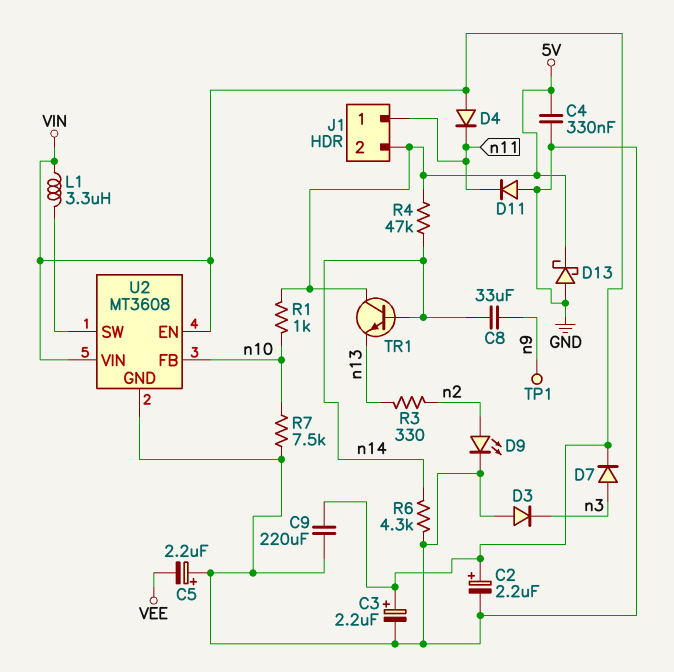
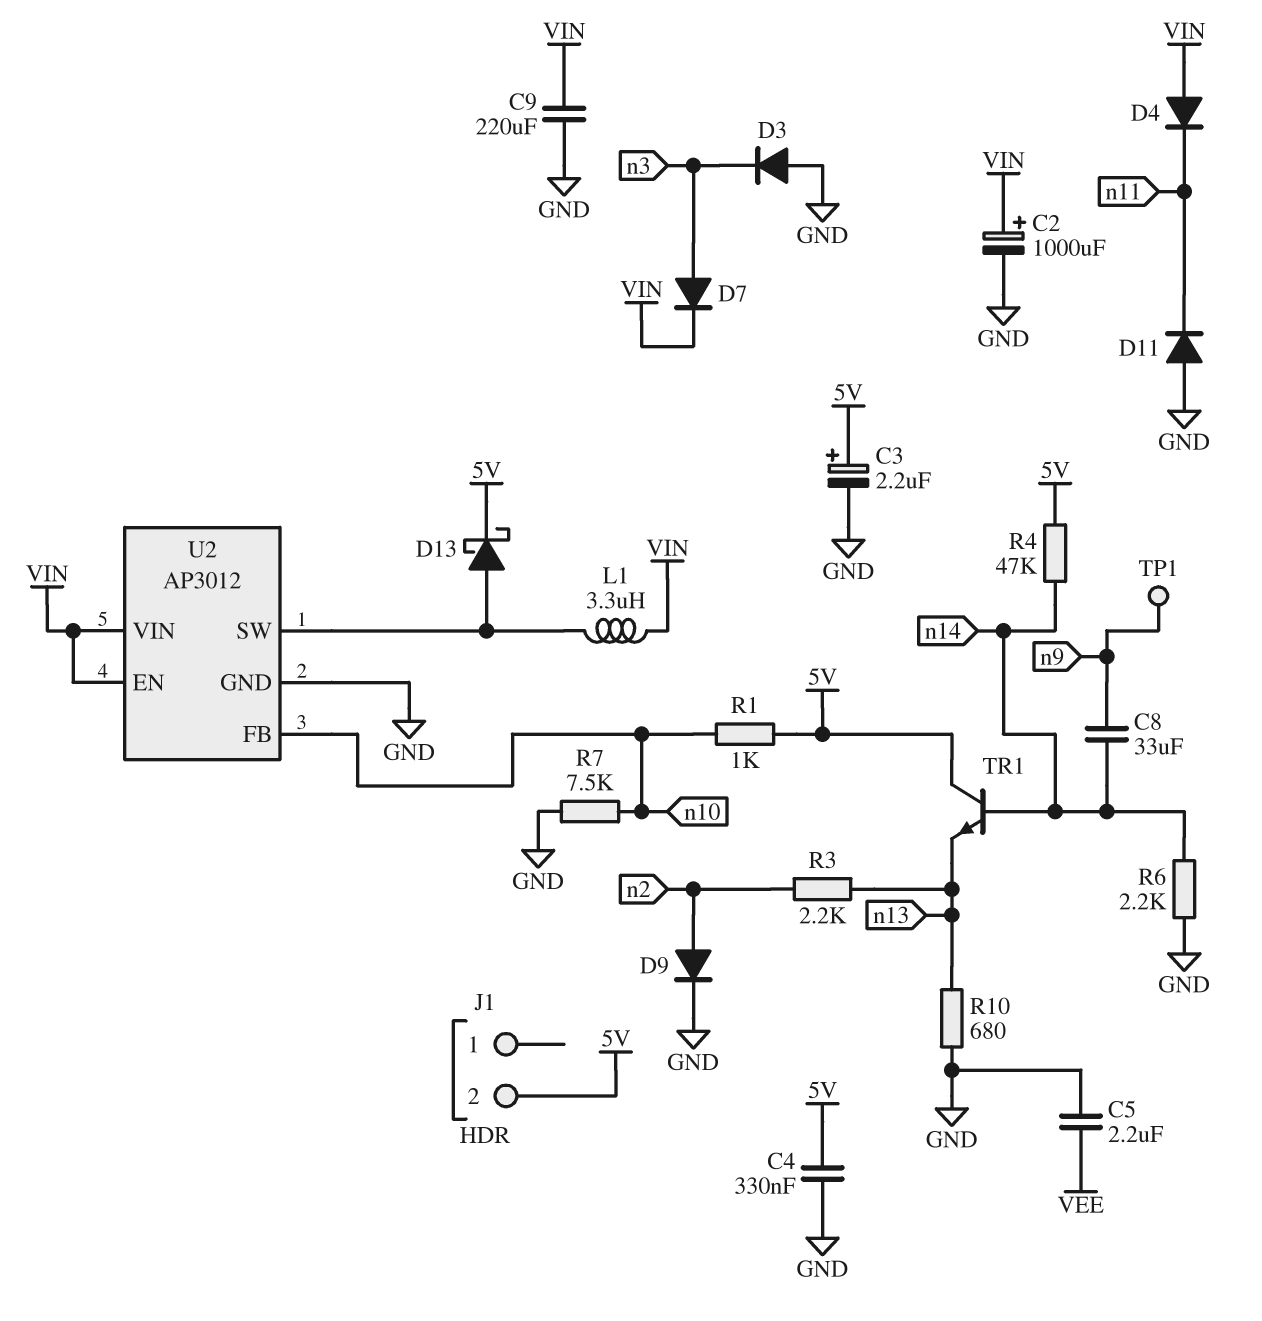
C2: 2.2uF (plus VIN, minus GND) -> 1000uF (plus VIN, minus GND)
C3: 2.2uF (plus VIN, minus GND) -> 2.2uF (plus 5V, minus GND)
C5: 2.2uF (plus GND, minus VEE) -> 2.2uF (GND, VEE)
D9: LED (A n2, K GND) -> diode (A n2, K GND)
D13: schottky (A GND, K 5V) -> schottky (A U2/SW, K 5V)
J1 pin 1: n11 -> none
R3: 330 (n2, n13) -> 2.2k (n2, n13)
R6: 4.3k (GND, n14) -> 2.2k (GND, n14)
R10: none -> 680 (GND, n13)
U2: MT3608 -> AP3012

